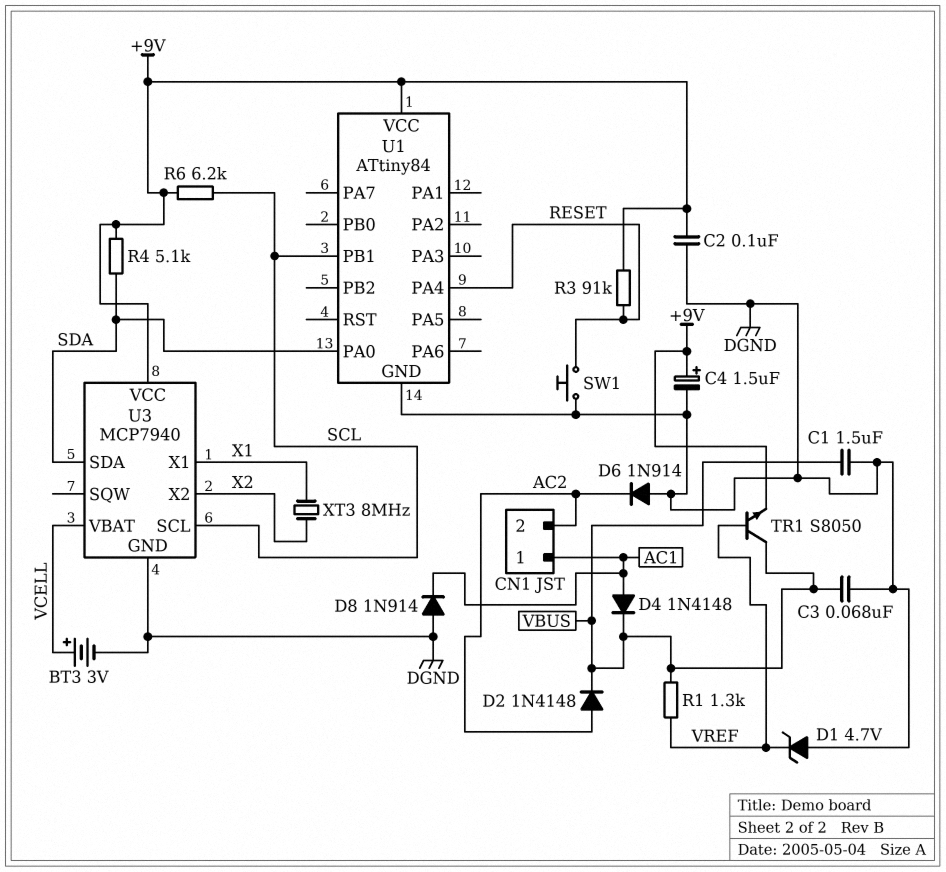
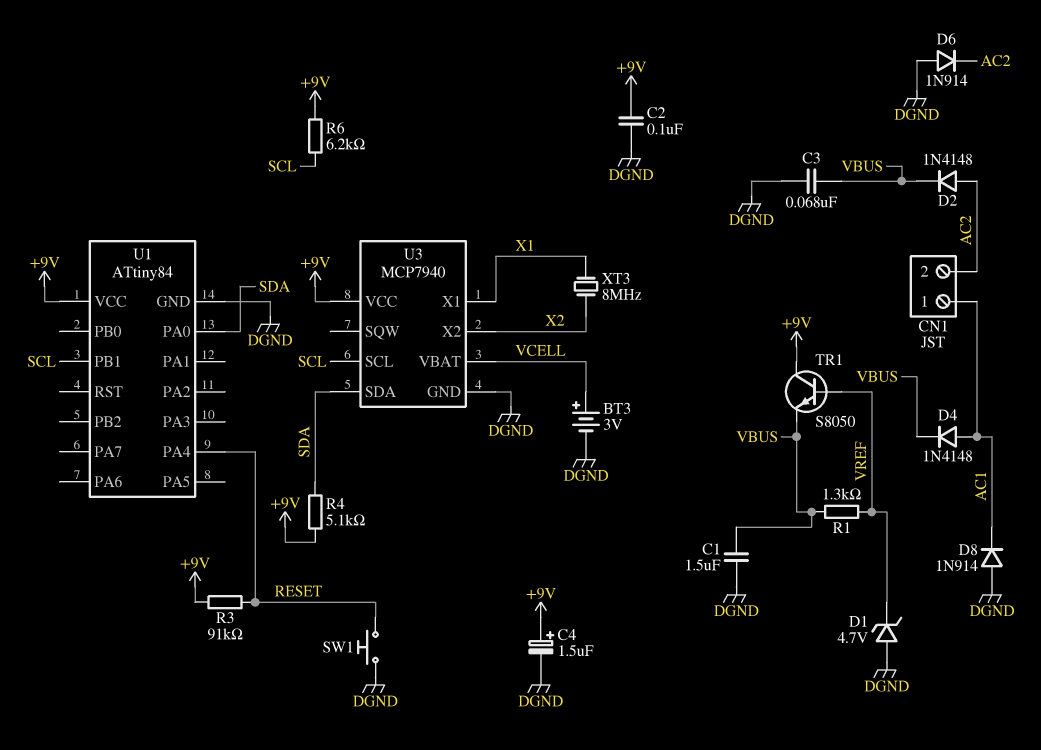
TR1: NPN S8050 (B VREF, C VBUS, E +9V) -> NPN S8050 (B VREF, C +9V, E VBUS)

